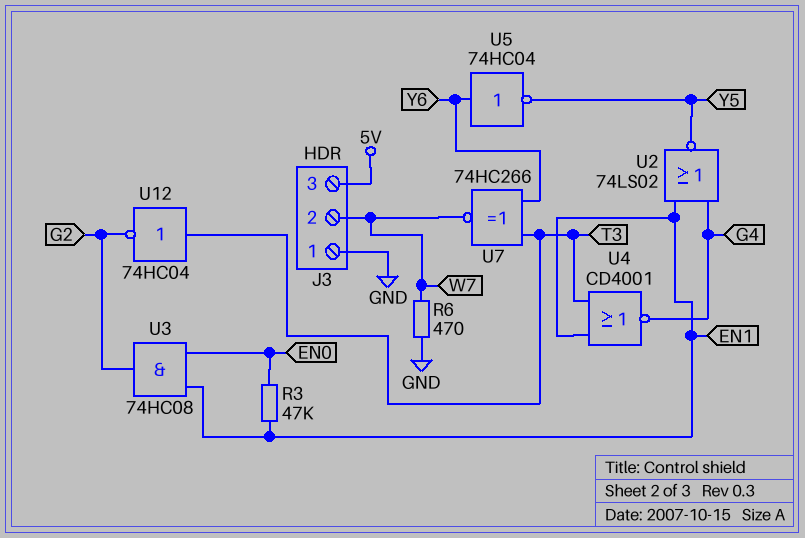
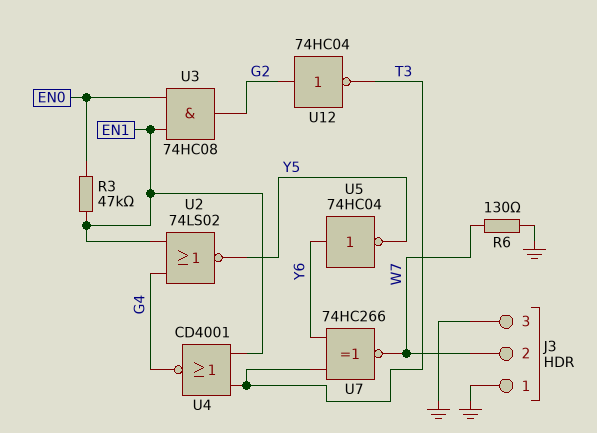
J3 pin 3: 5V -> GND
R6: 470 (GND, W7) -> 130 (GND, W7)
U12: NOT 74HC04 (in T3, out G2) -> NOT 74HC04 (in G2, out T3)

